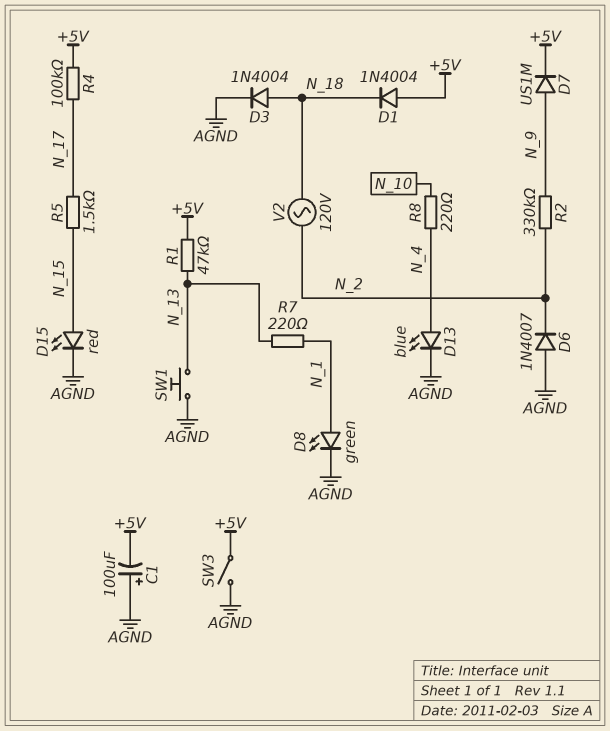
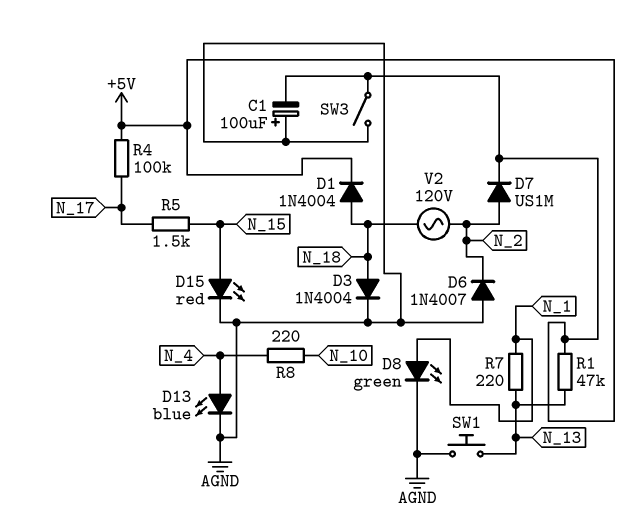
D1: diode 1N4004 (A +5V, K N_18) -> diode 1N4004 (A N_18, K +5V)
D7: diode US1M (A N_9, K +5V) -> diode US1M (A N_2, K +5V)
R2: 330k (N_2, N_9) -> none

